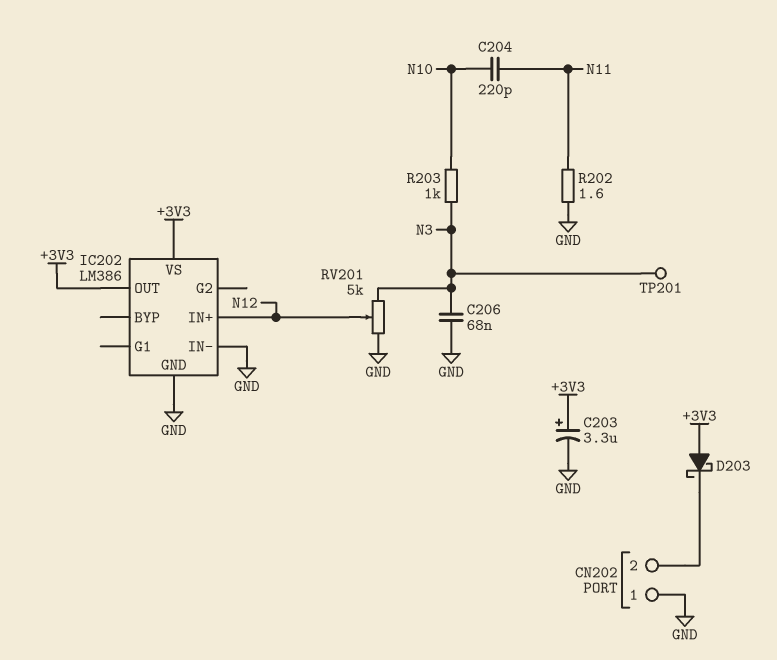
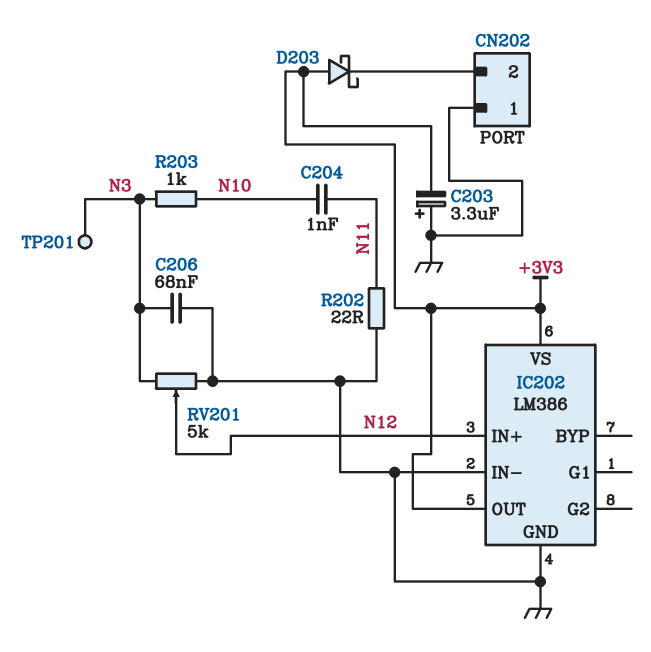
C203: 3.3uF (plus +3V3, minus GND) -> 3.3uF (plus GND, minus +3V3)
C204: 220pF (N10, N11) -> 1nF (N10, N11)
R202: 1.6 (GND, N11) -> 22 (GND, N11)

